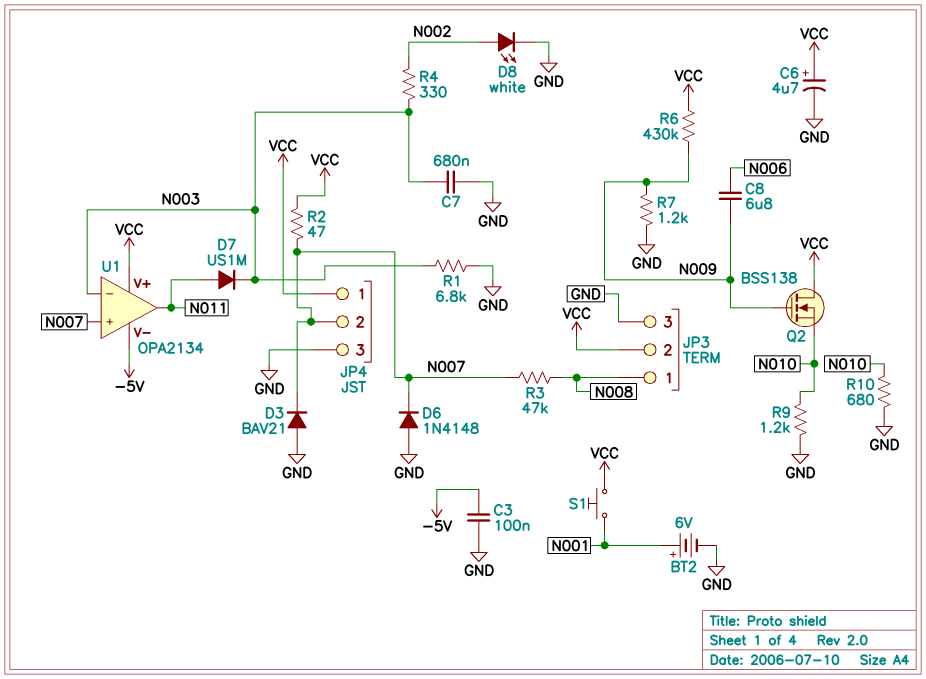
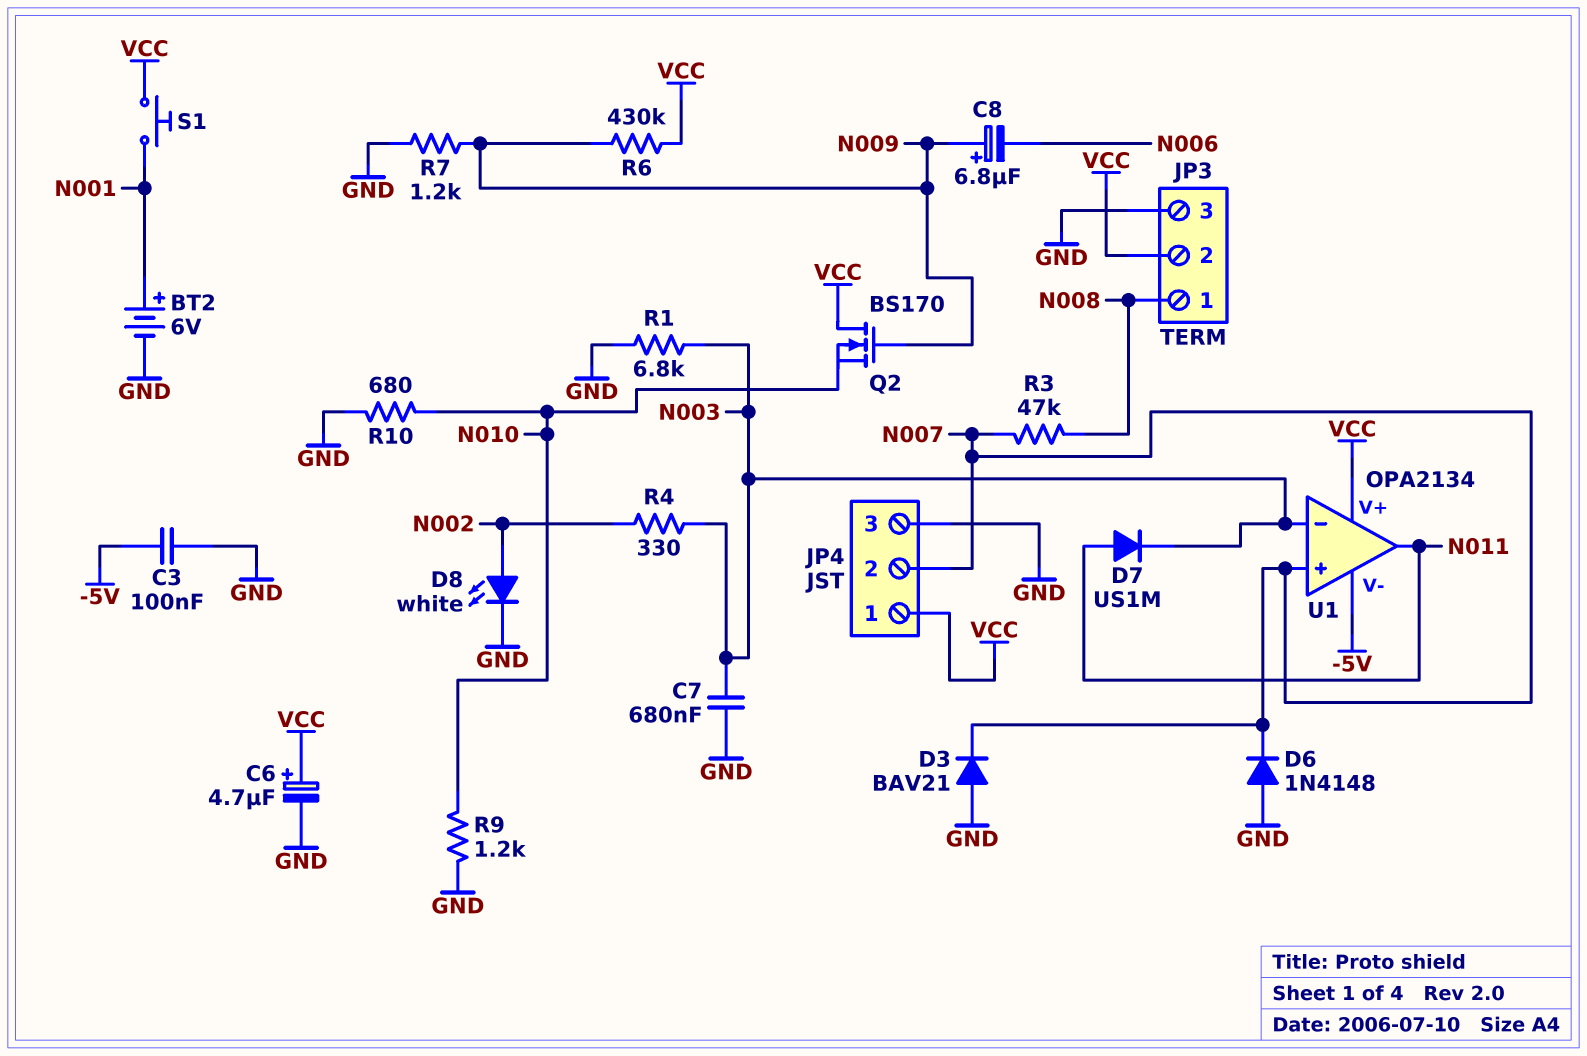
C8: 6.8uF (N006, N009) -> 6.8uF (plus N009, minus N006)
Q2: NMOS BSS138 (G N009, D VCC, S N010) -> NMOS BS170 (G N009, D VCC, S N010)
R2: 47 (N007, VCC) -> none

